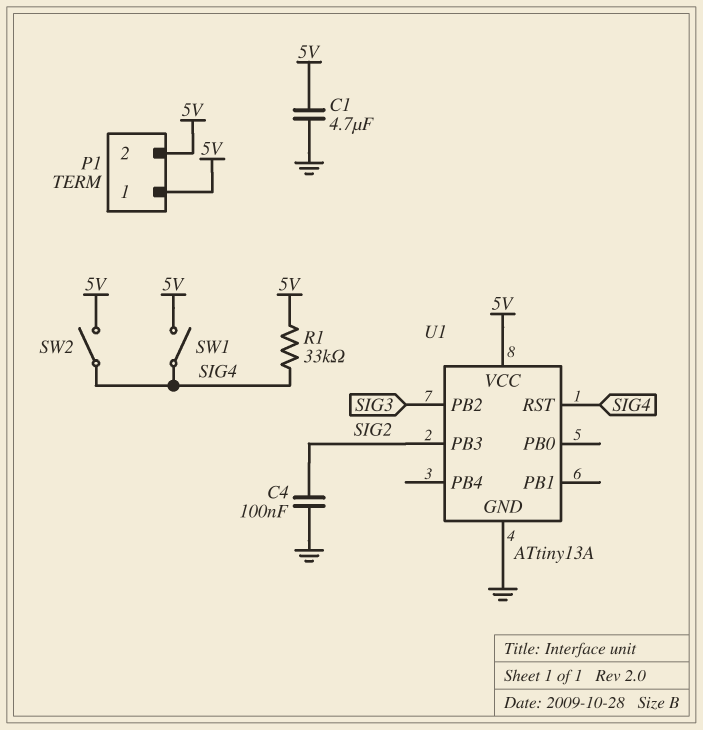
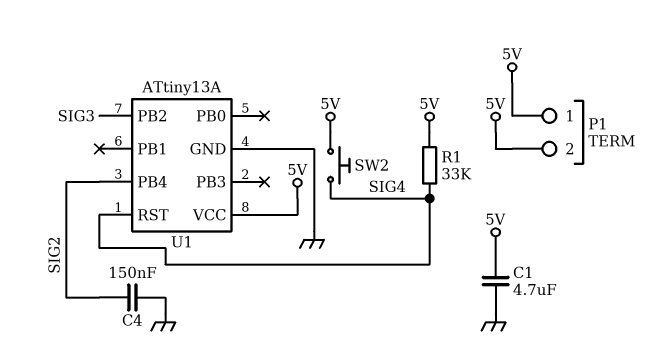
C4: 100nF (GND, SIG2) -> 150nF (GND, SIG2)
SW1: switch (5V, SIG4) -> none
SW2: switch (5V, SIG4) -> button (5V, SIG4)
U1 pin PB3: SIG2 -> none
U1 pin PB4: none -> SIG2

